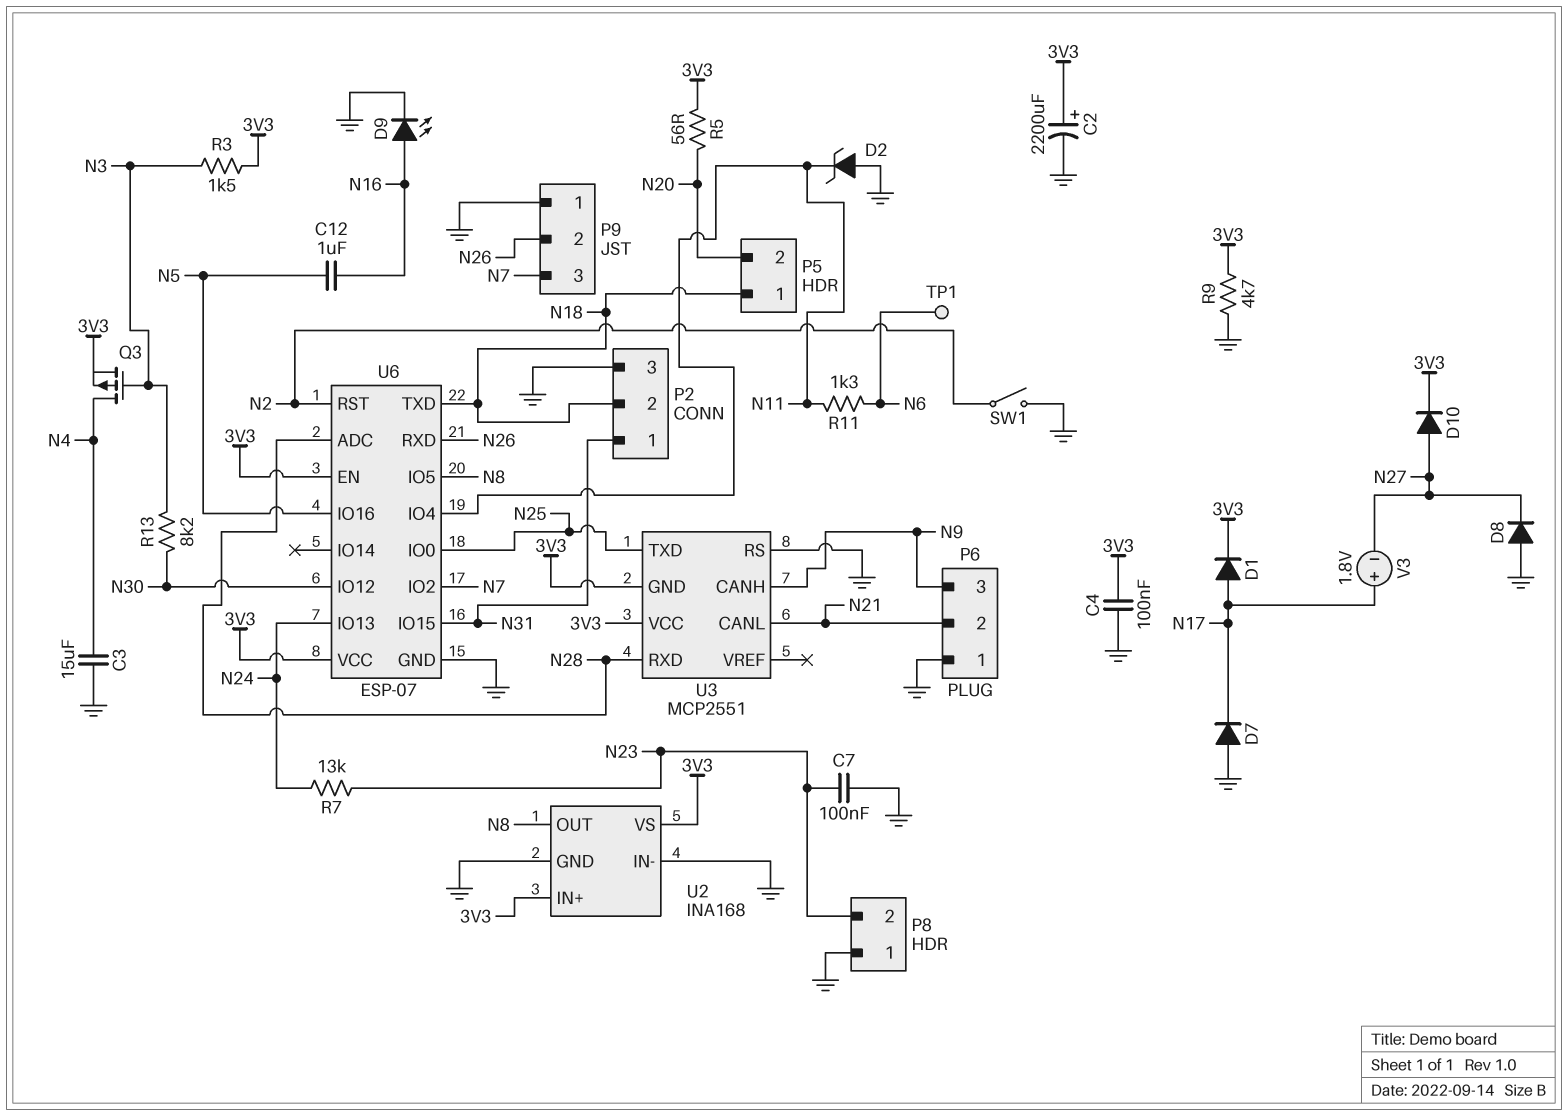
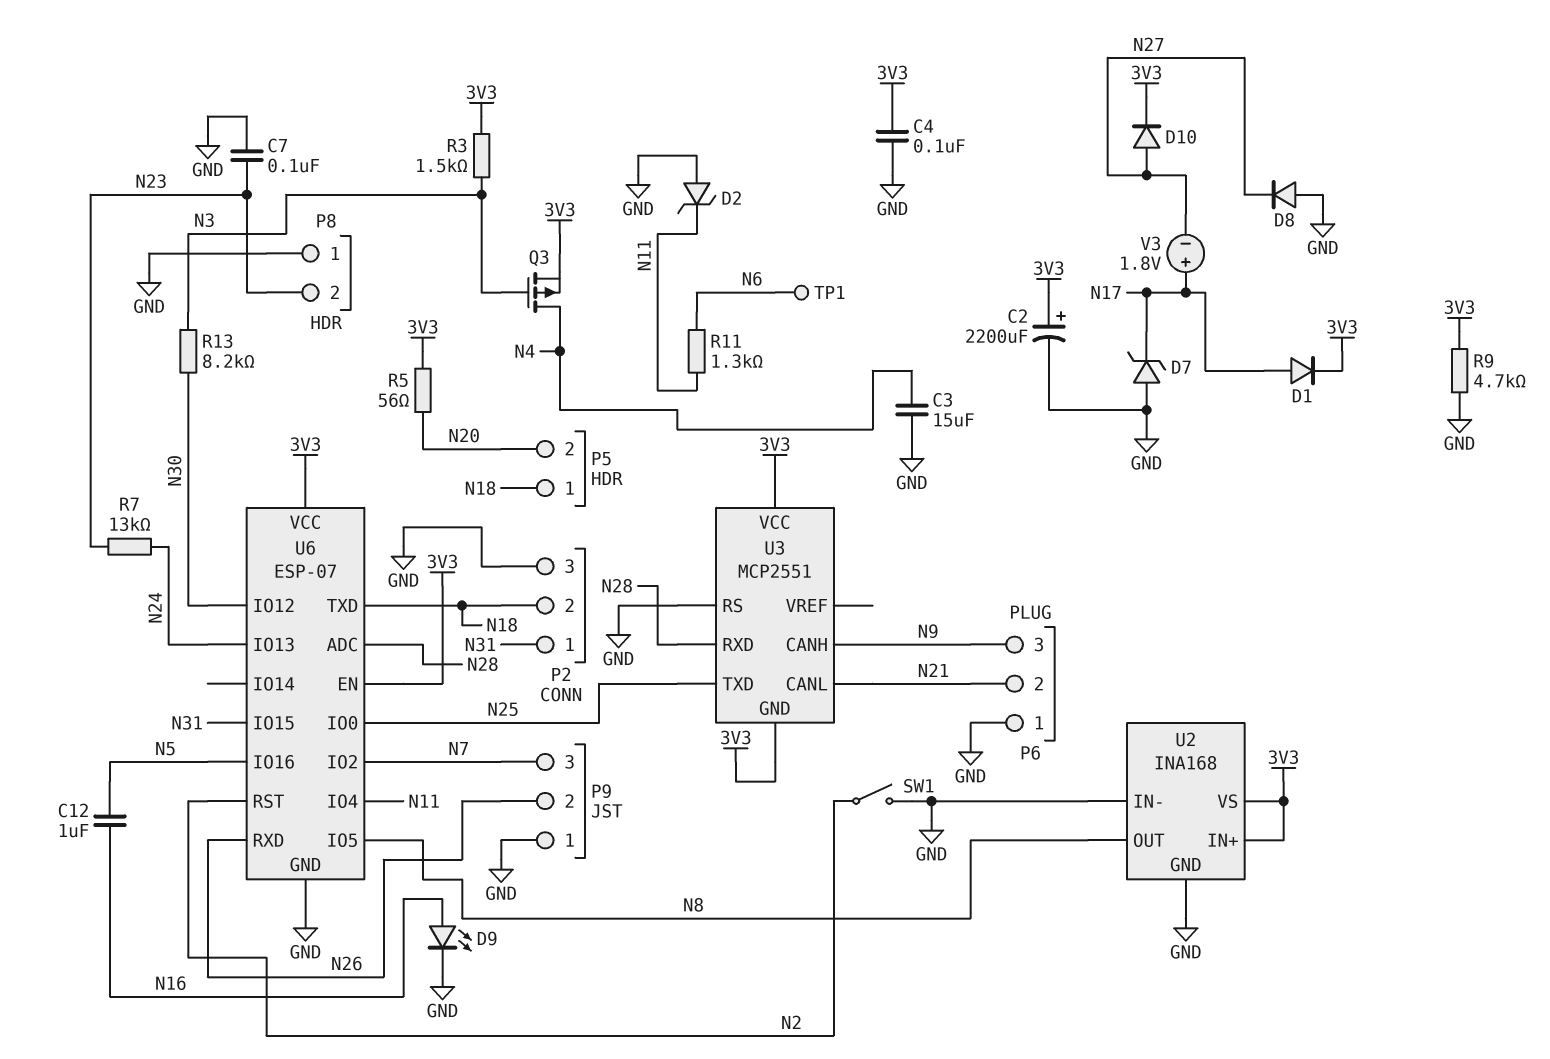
D7: diode (A GND, K N17) -> zener (A GND, K N17)

